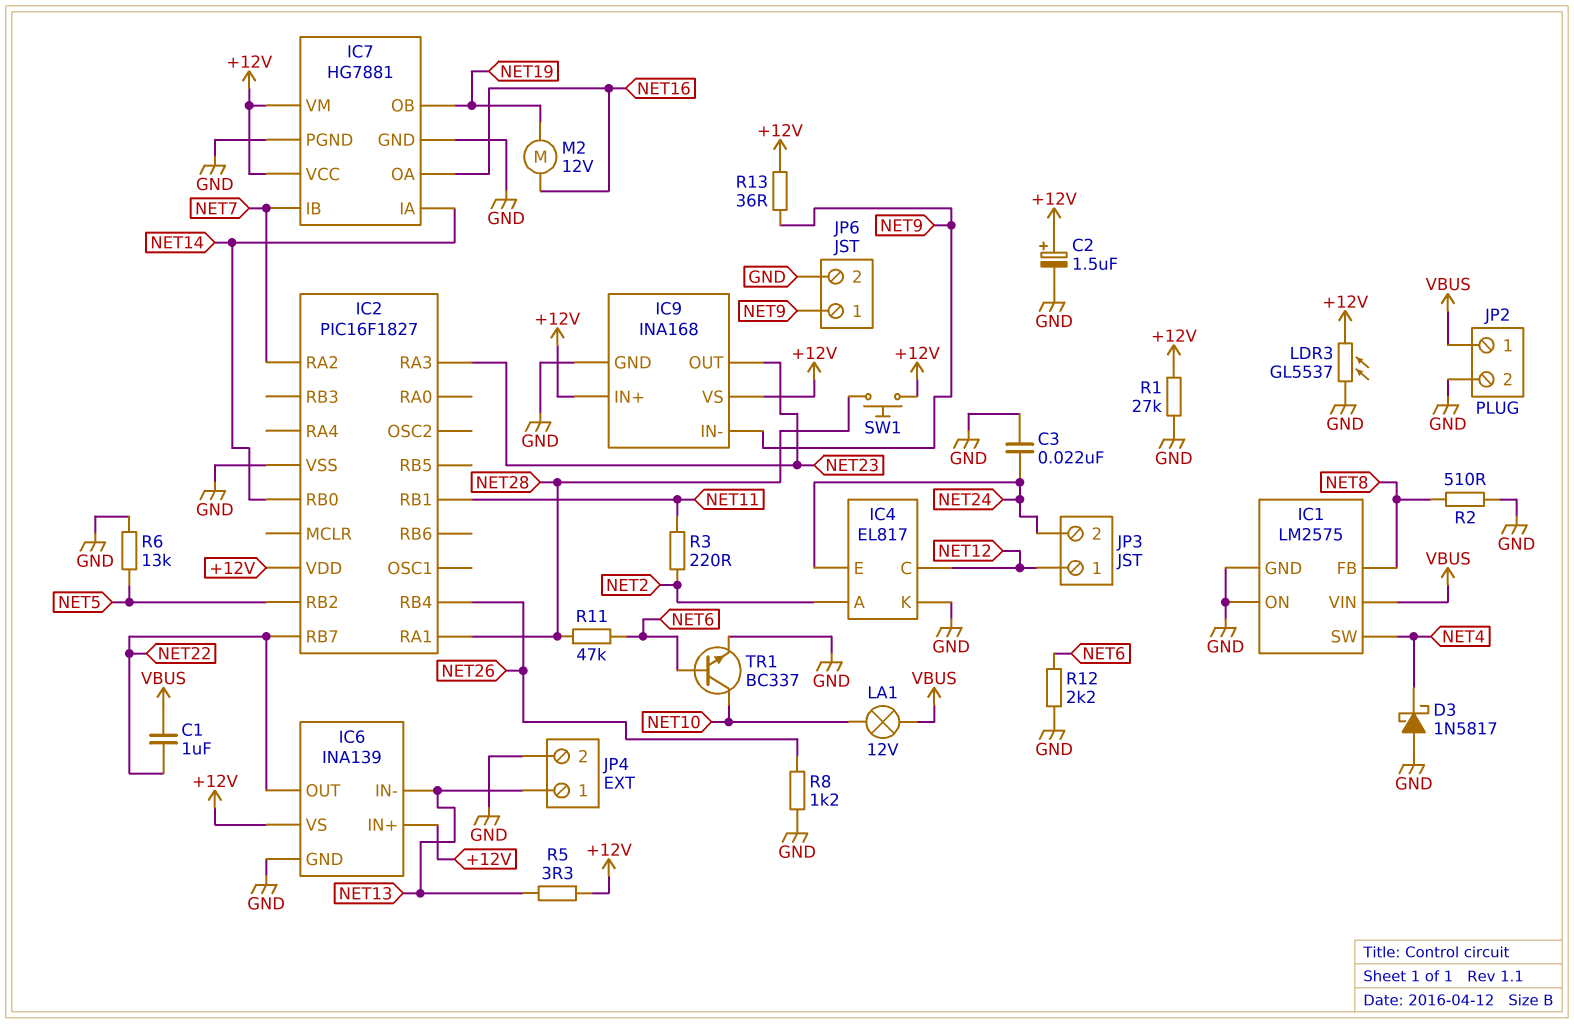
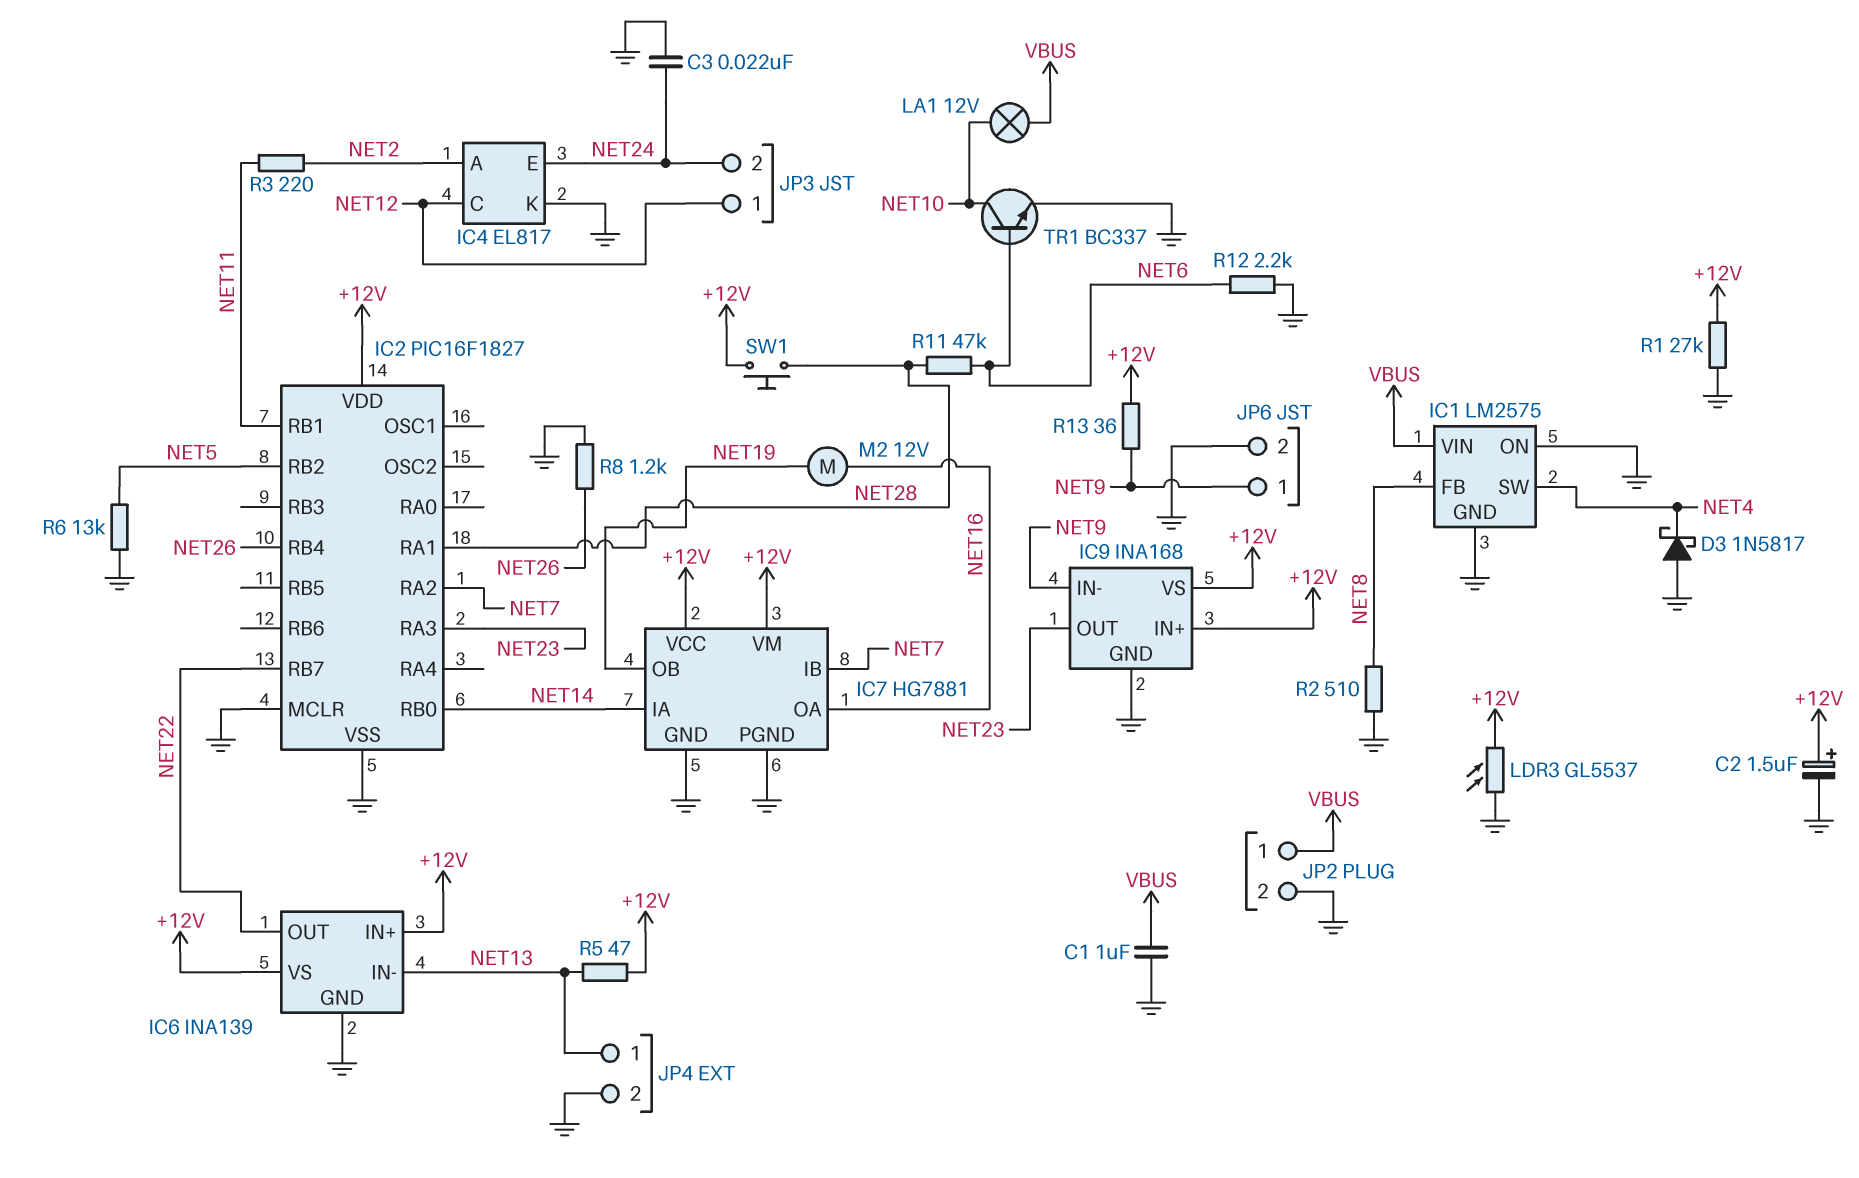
C1: 1uF (NET22, VBUS) -> 1uF (GND, VBUS)
IC2 pin MCLR: none -> GND
R5: 3.3 (+12V, NET13) -> 47 (+12V, NET13)

